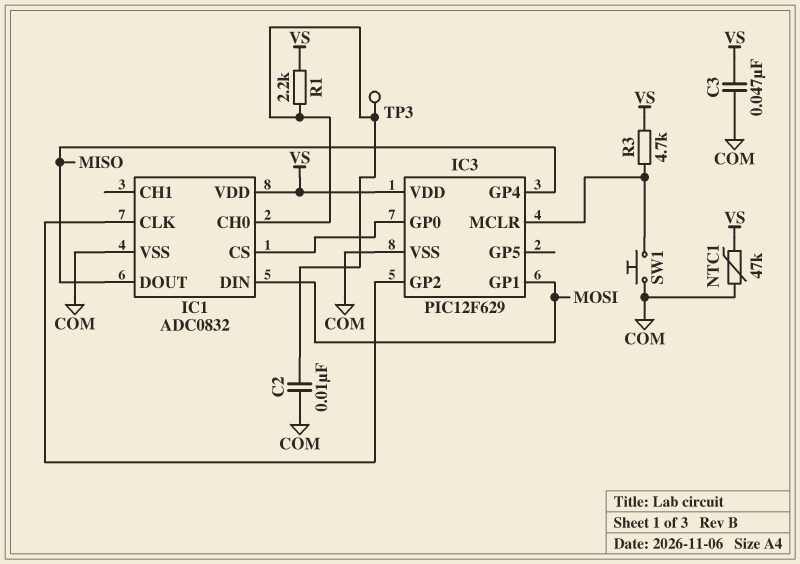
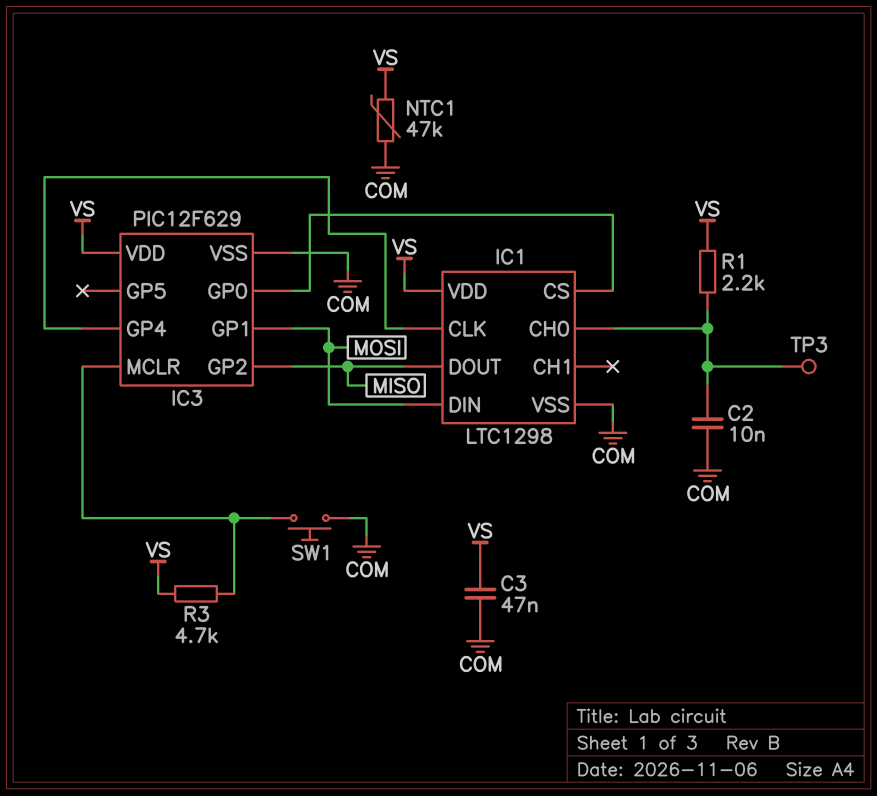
IC1: ADC0832 -> LTC1298
IC3 pin GP2: IC1/CLK -> MISO
IC3 pin GP4: MISO -> IC1/CLK

